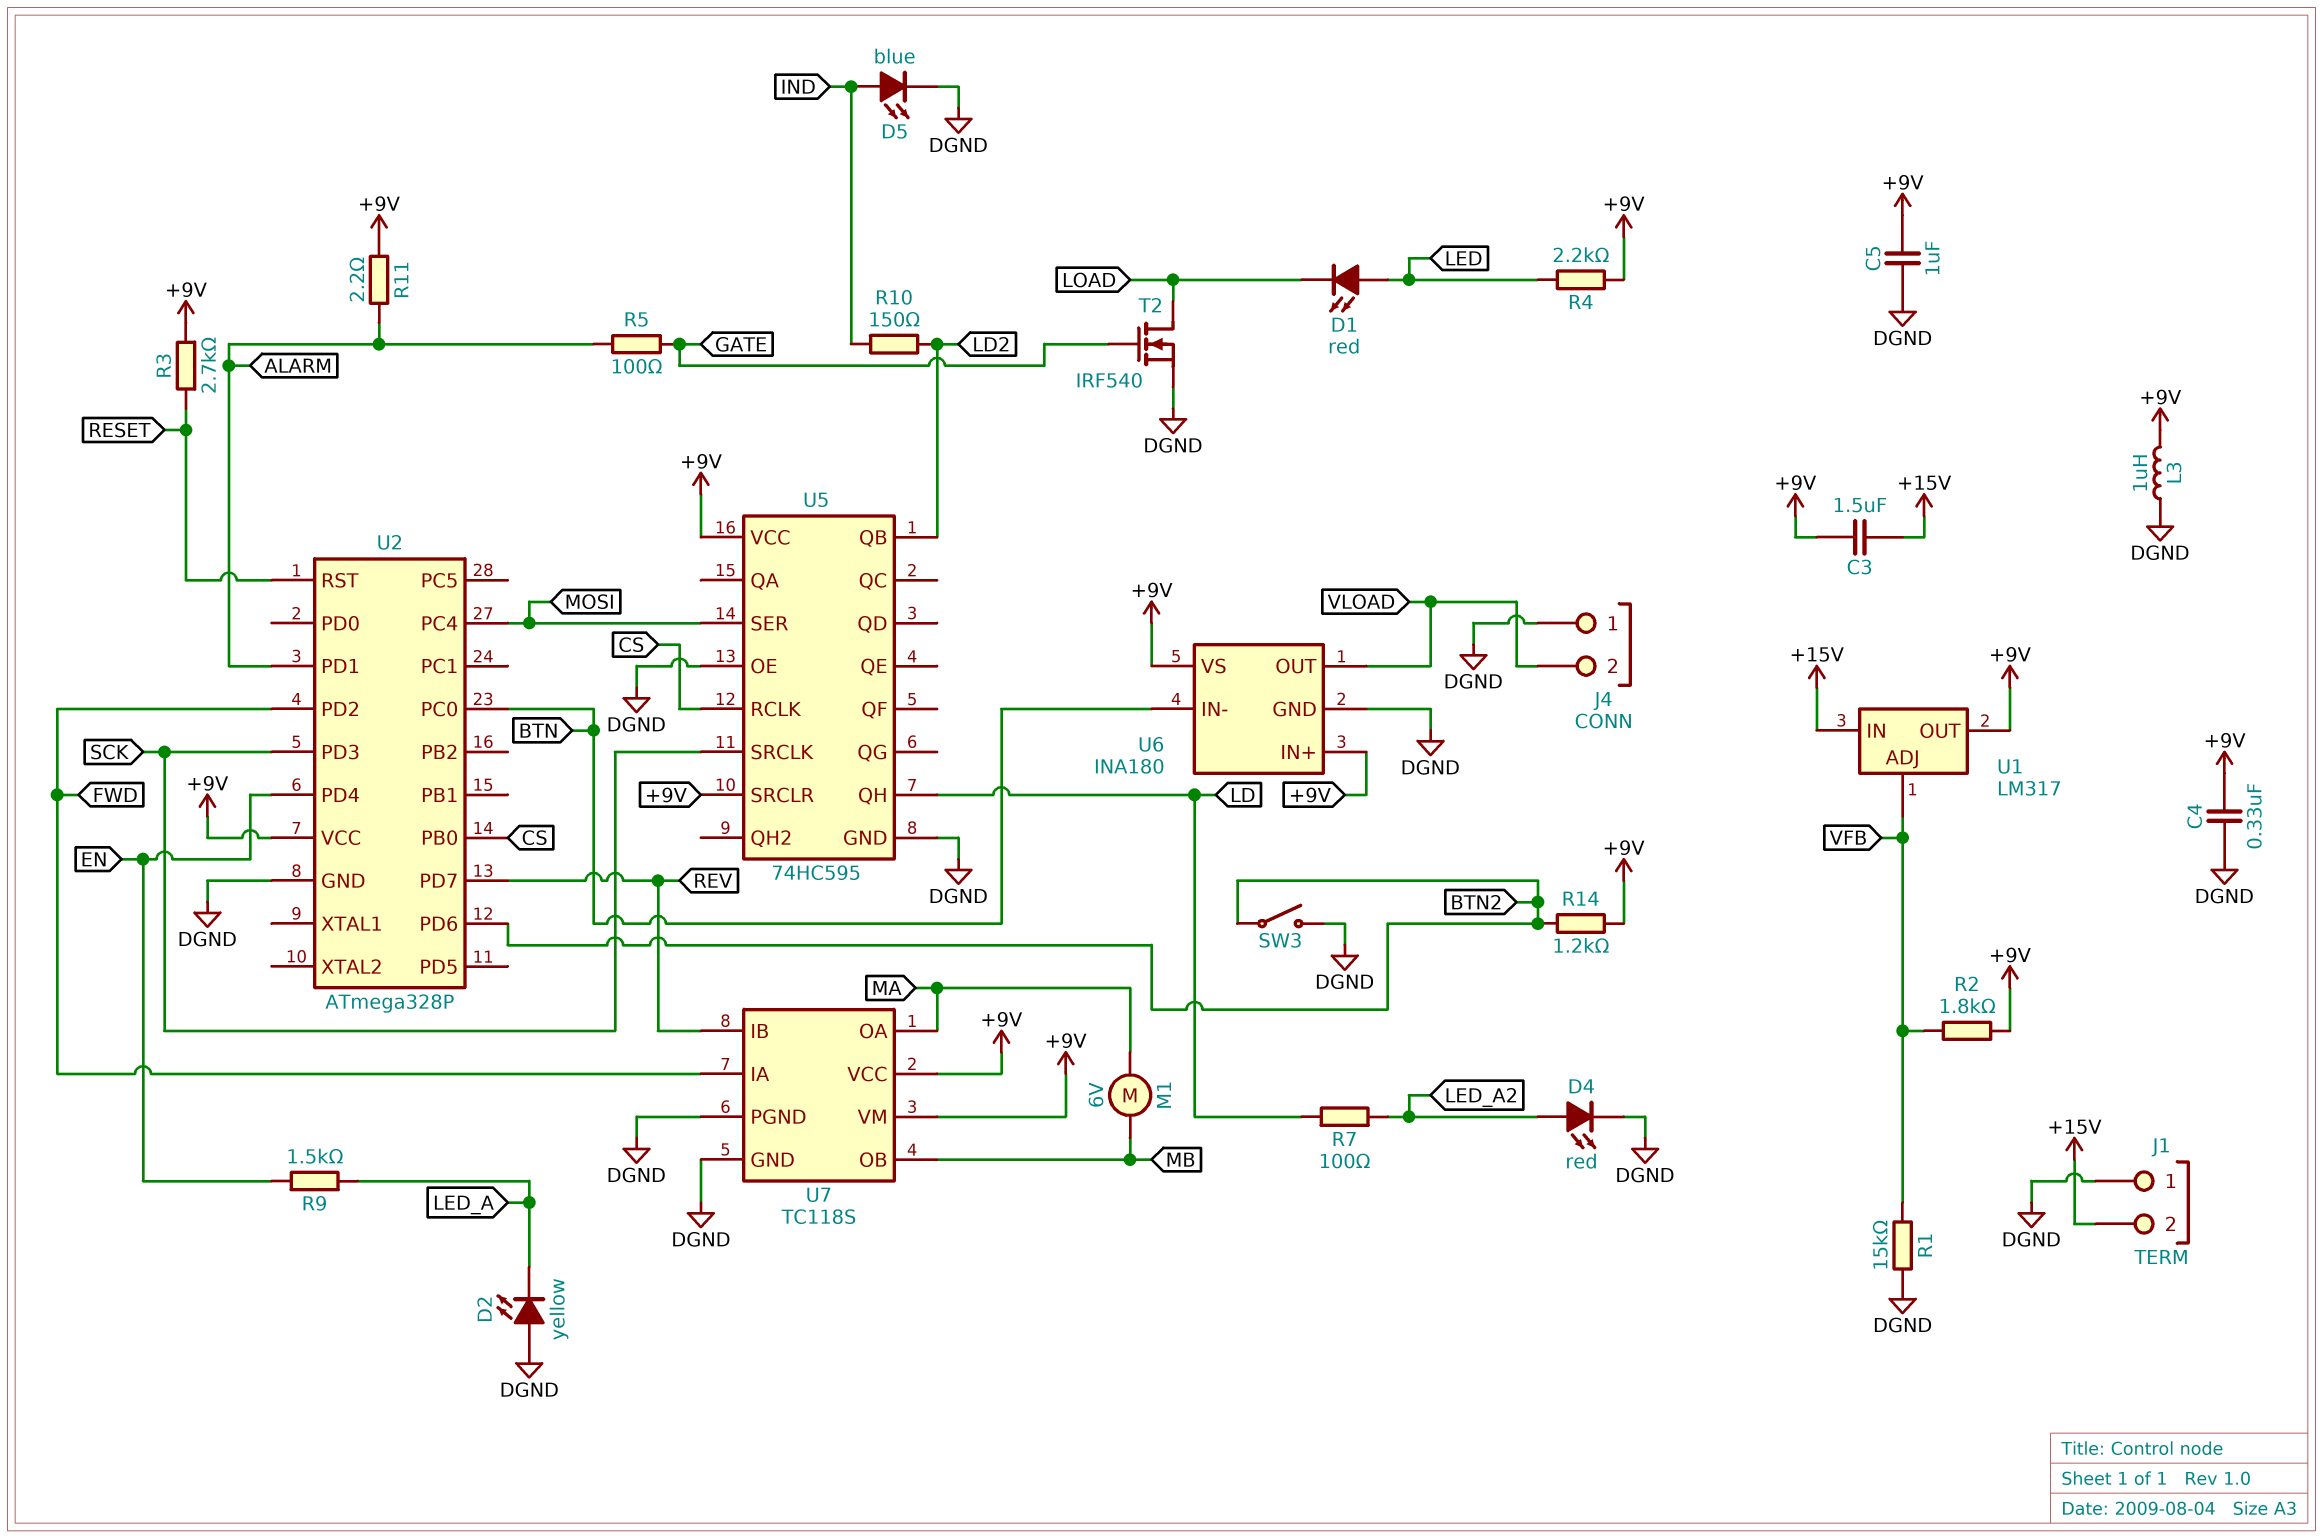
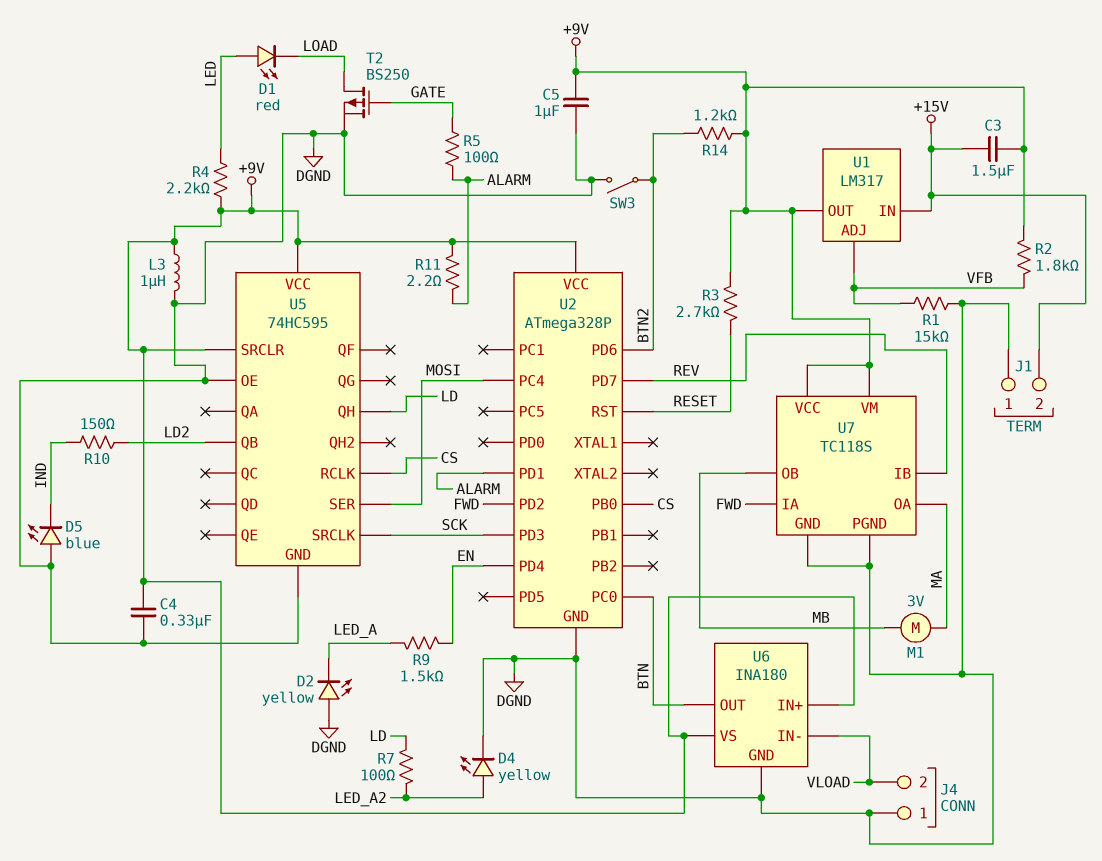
D4: LED red (A LED_A2, K DGND) -> LED yellow (A LED_A2, K DGND)
D5: LED blue (A IND, K DGND) -> LED blue (A DGND, K IND)
M1: motor 6V (MA, MB) -> motor 3V (MA, MB)
T2: NMOS IRF540 (G GATE, D LOAD, S DGND) -> PMOS BS250 (G GATE, D LOAD, S DGND)
U6 pin IN-: BTN -> VLOAD
U6 pin OUT: VLOAD -> BTN

